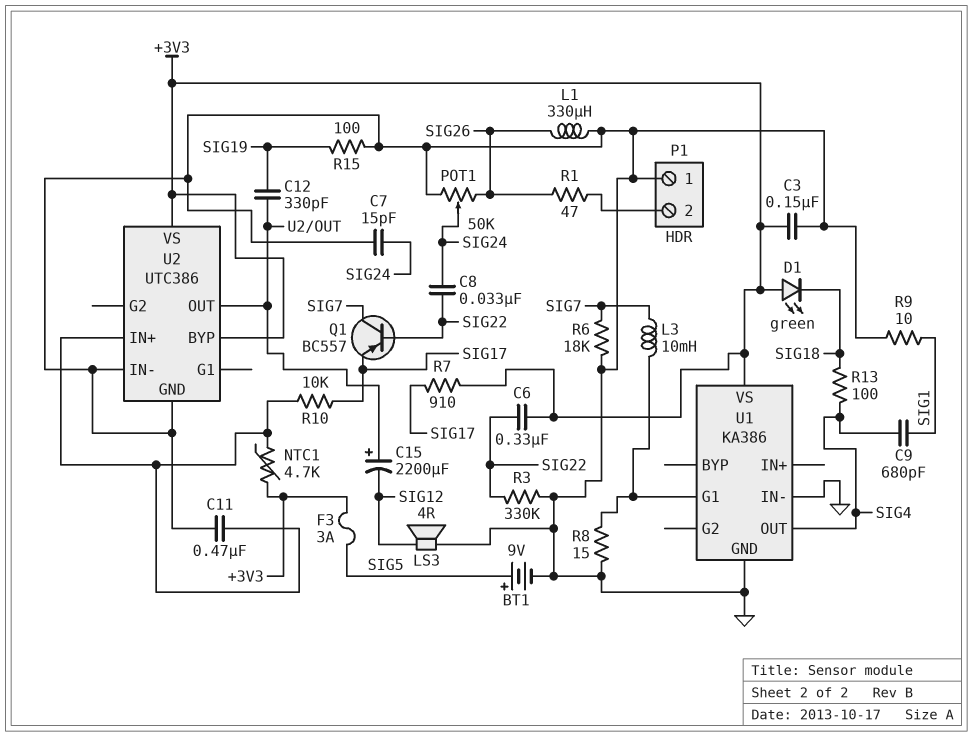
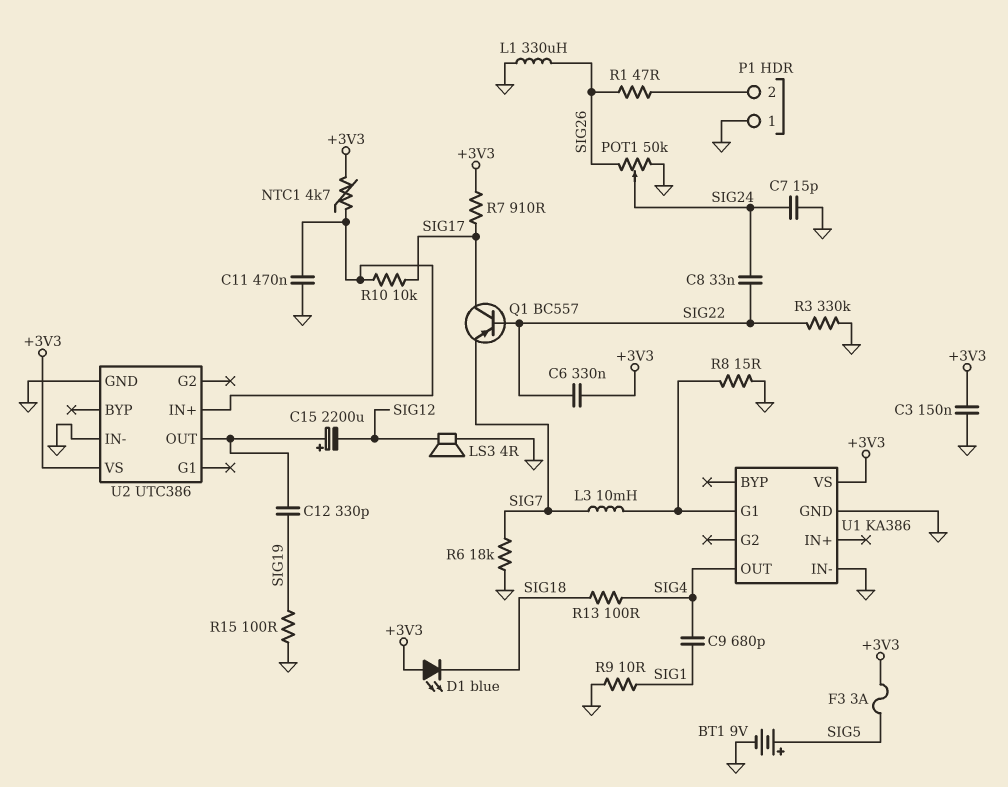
D1: LED green (A +3V3, K SIG18) -> LED blue (A +3V3, K SIG18)
Q1: PNP BC557 (B SIG22, C SIG7, E SIG17) -> PNP BC557 (B SIG22, C SIG17, E SIG7)
U2 pin BYP: +3V3 -> none

